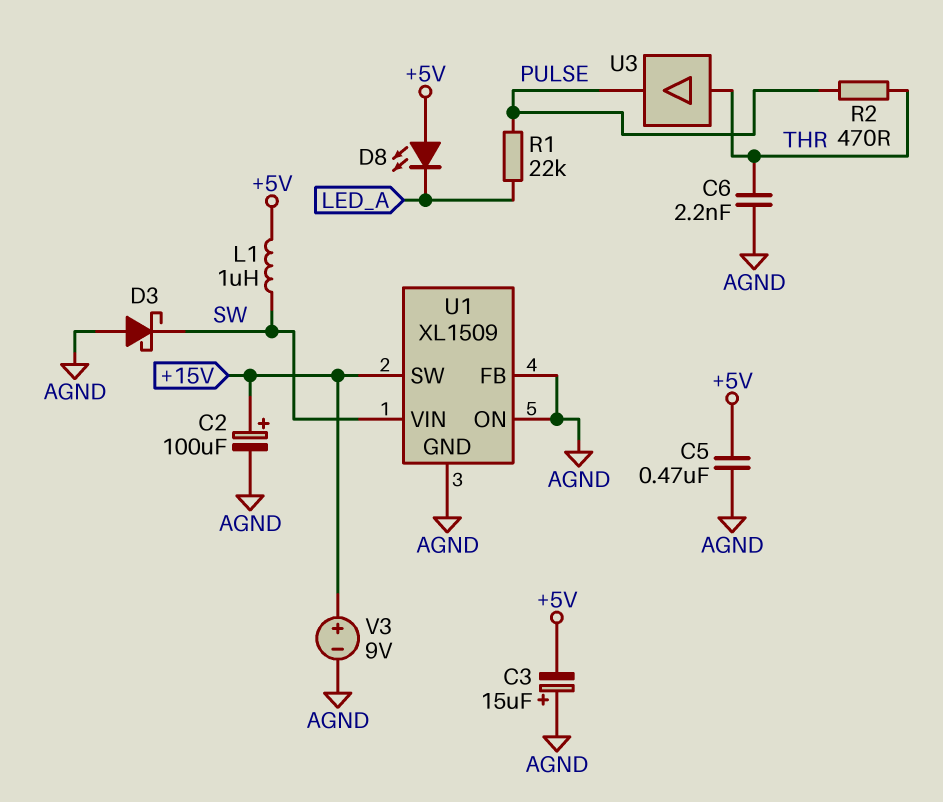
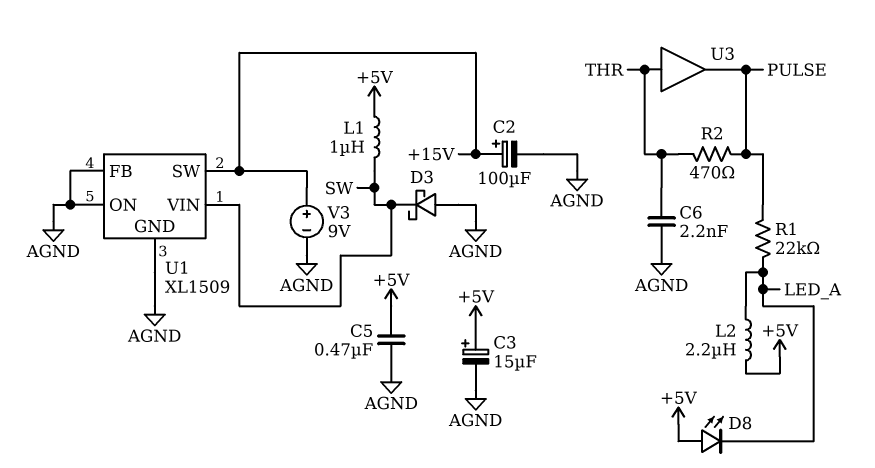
C3: 15uF (plus AGND, minus +5V) -> 15uF (plus +5V, minus AGND)
L2: none -> 2.2uH (+5V, LED_A)

